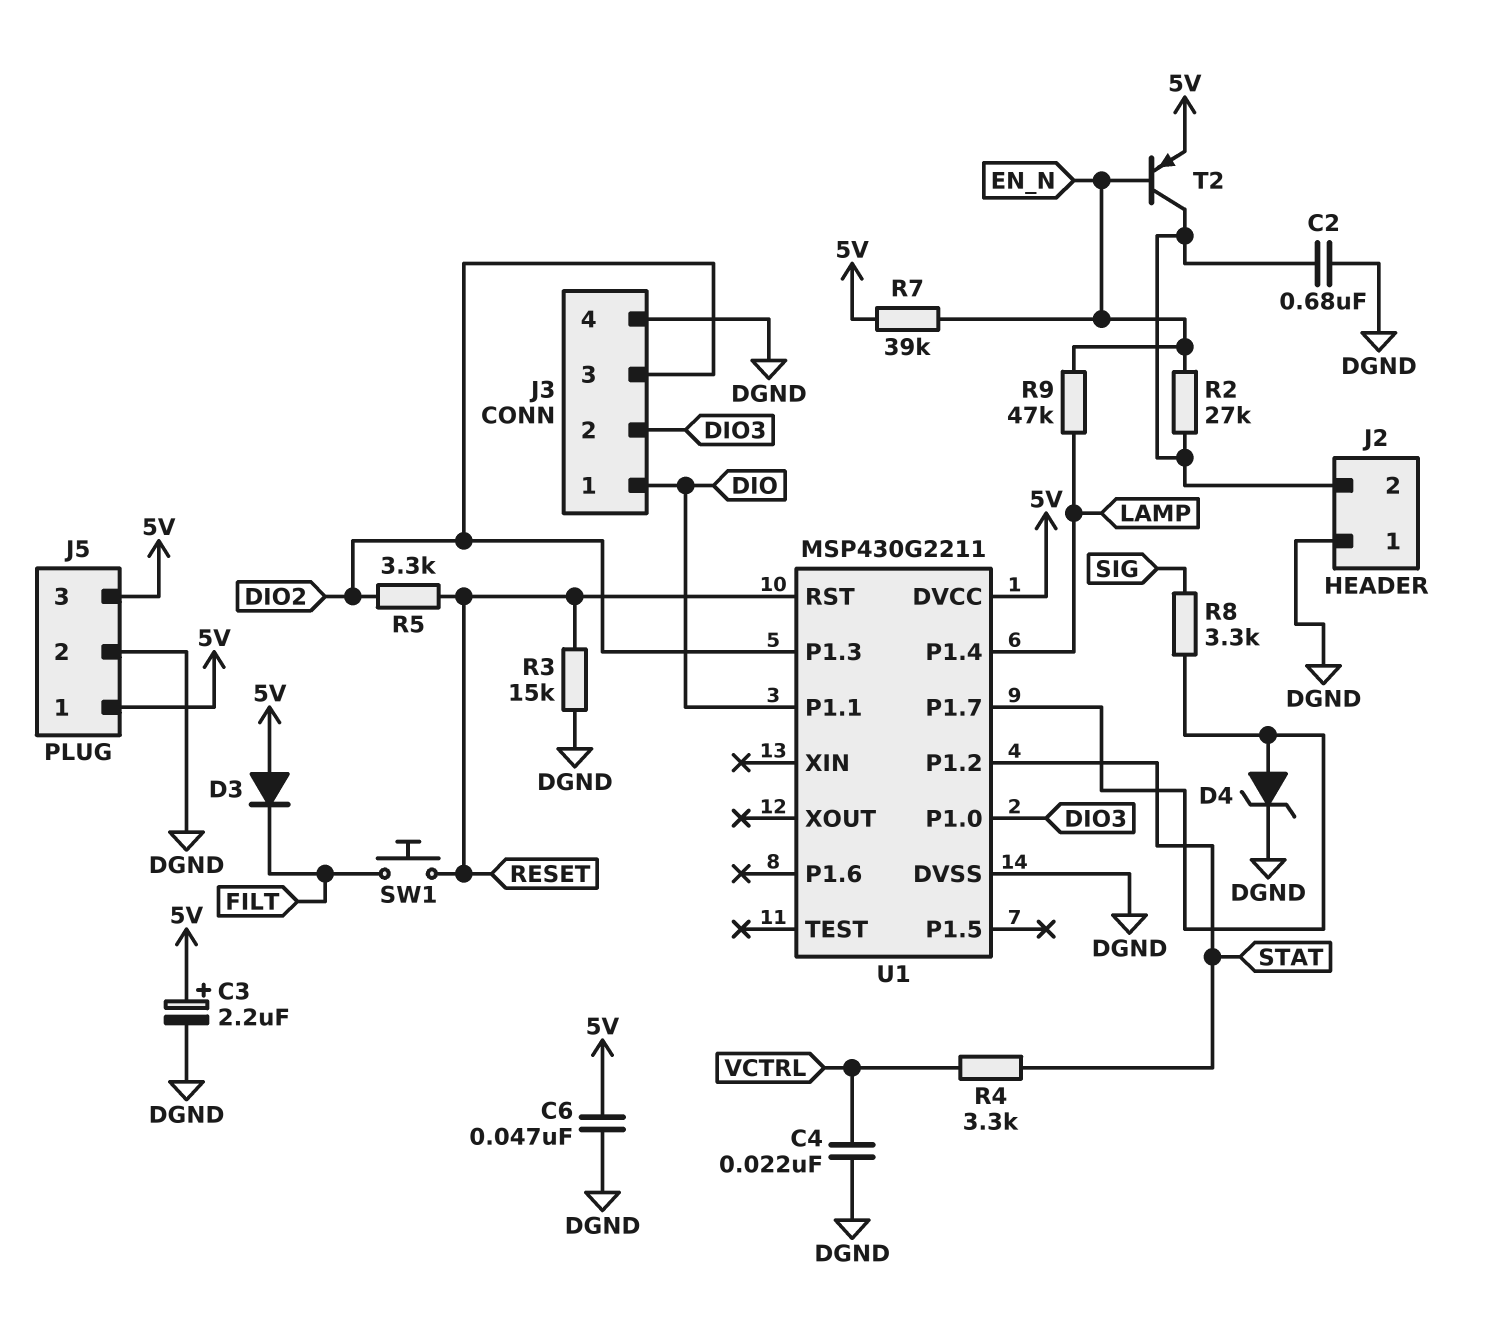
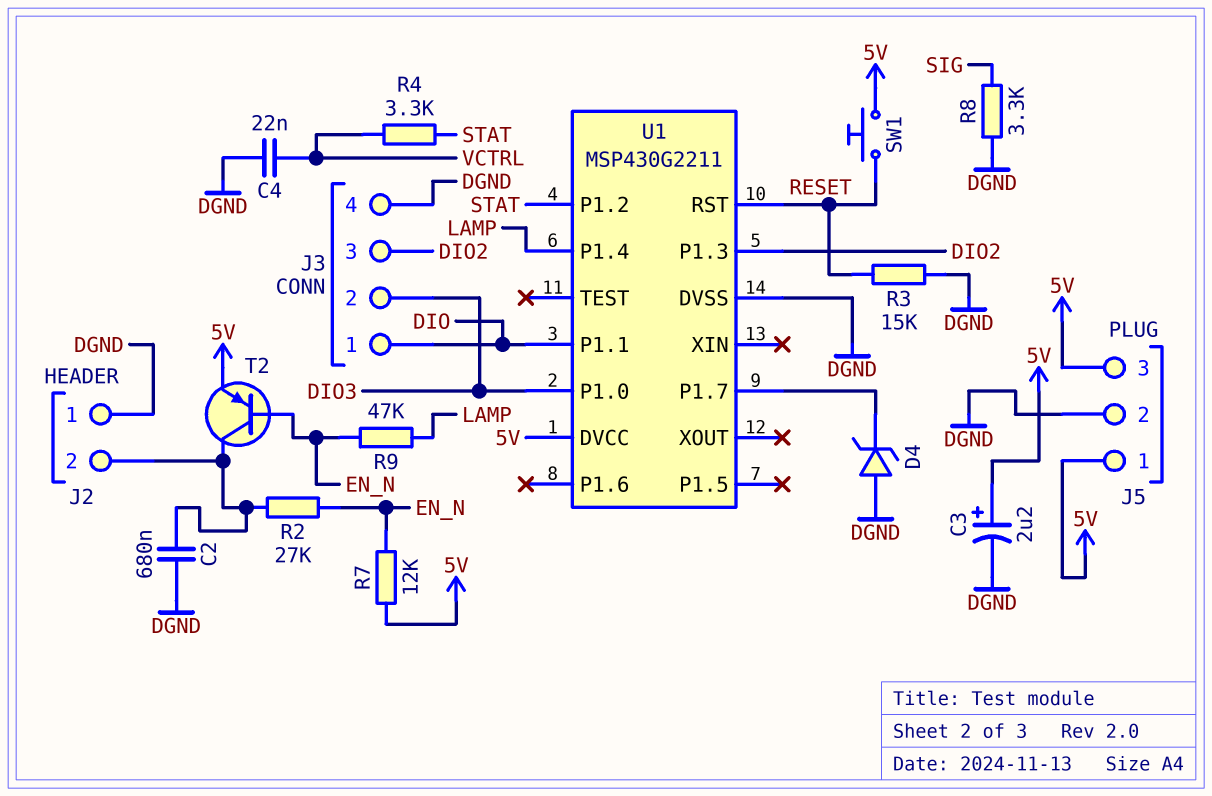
C6: 47nF (5V, DGND) -> none
D3: diode (A 5V, K FILT) -> none
D4: zener (A U1/P1.7, K DGND) -> zener (A DGND, K U1/P1.7)
R5: 3.3k (DIO2, RESET) -> none
R7: 39k (5V, EN_N) -> 12k (5V, EN_N)
R8: 3.3k (SIG, U1/P1.7) -> 3.3k (DGND, SIG)
SW1: button (FILT, RESET) -> button (5V, RESET)

